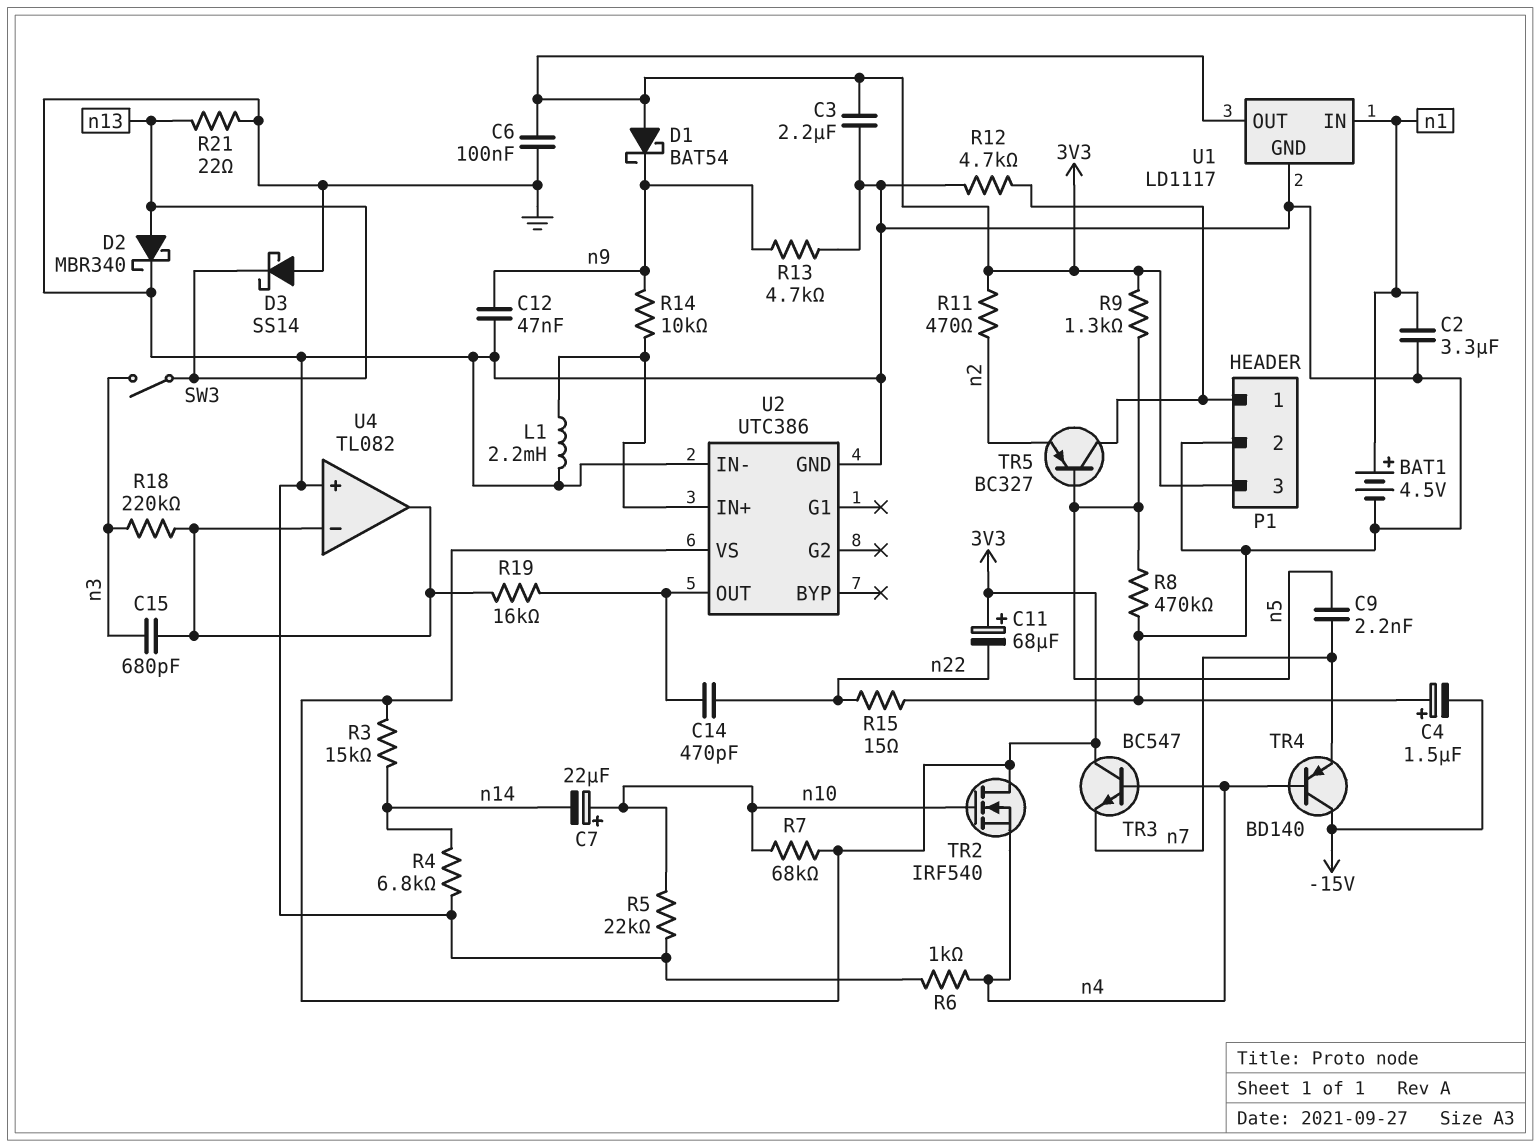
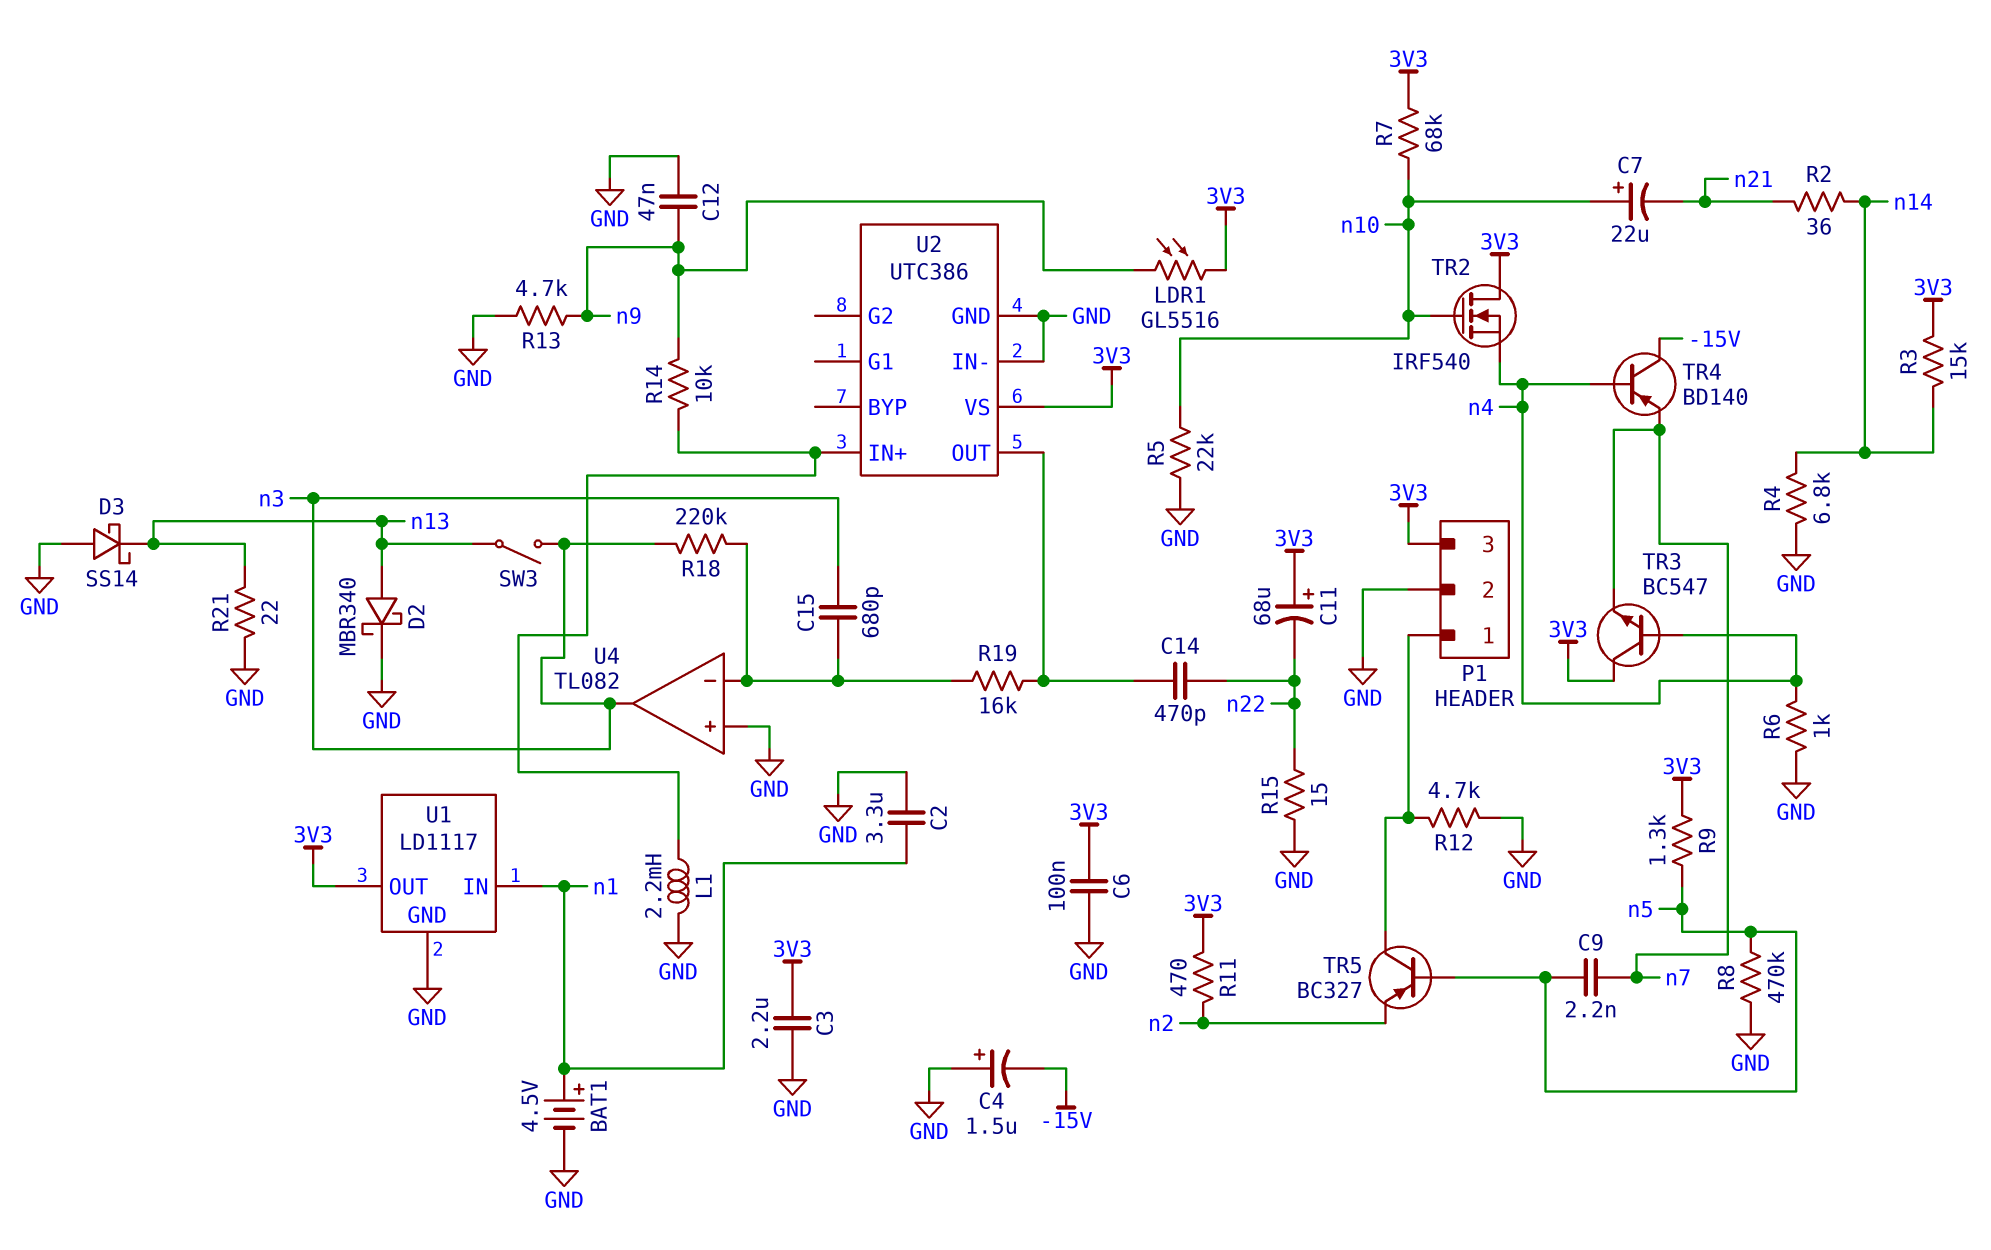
C7: 22uF (plus n10, minus n14) -> 22uF (plus n10, minus n21)
D1: schottky BAT54 (A 3V3, K n9) -> none
LDR1: none -> GL5516 (3V3, n9)
R2: none -> 36 (n14, n21)
U4 pin out: U4/in- -> n3

